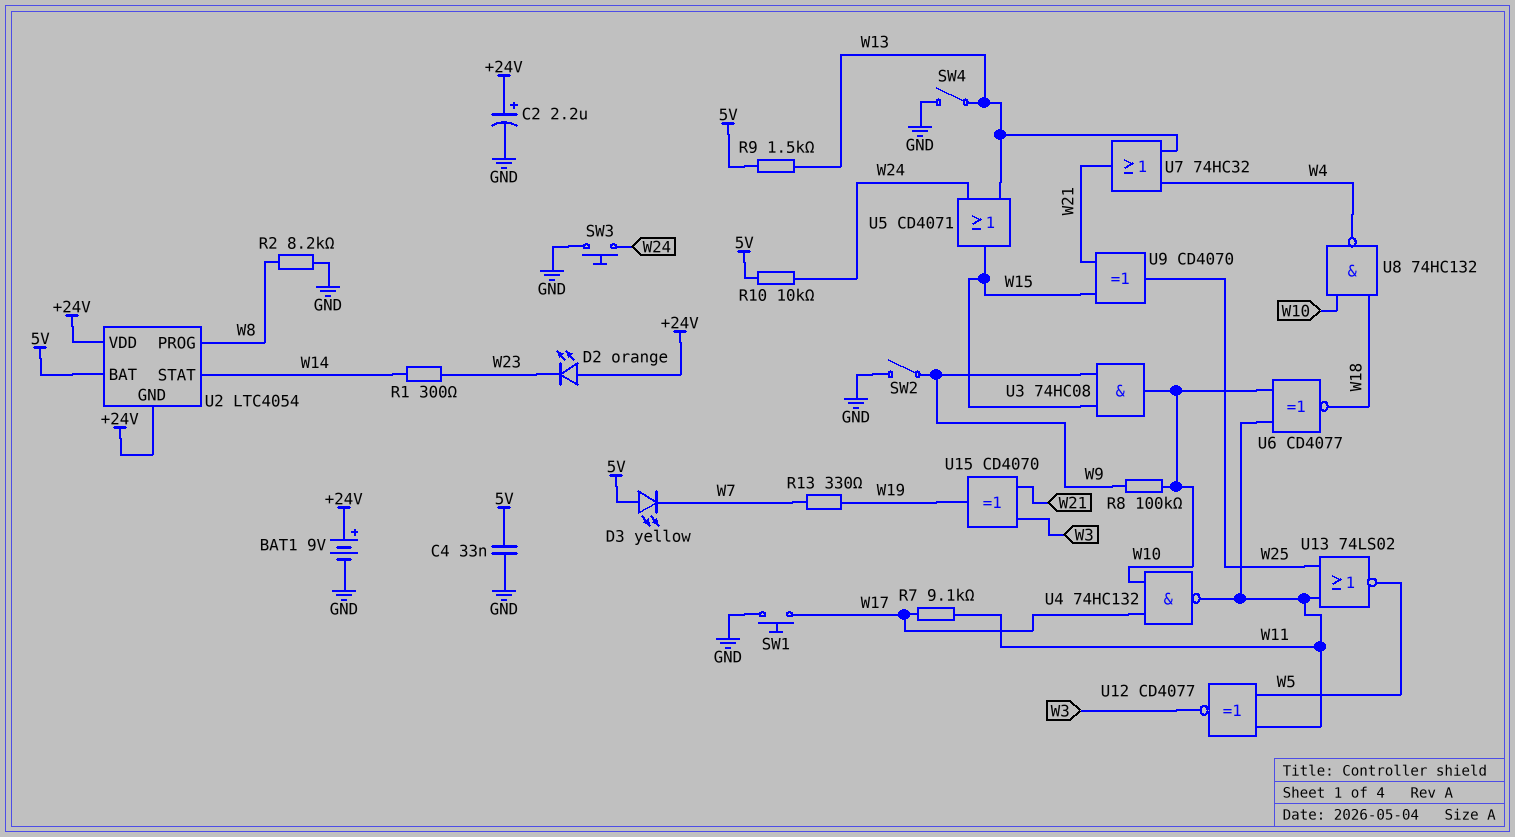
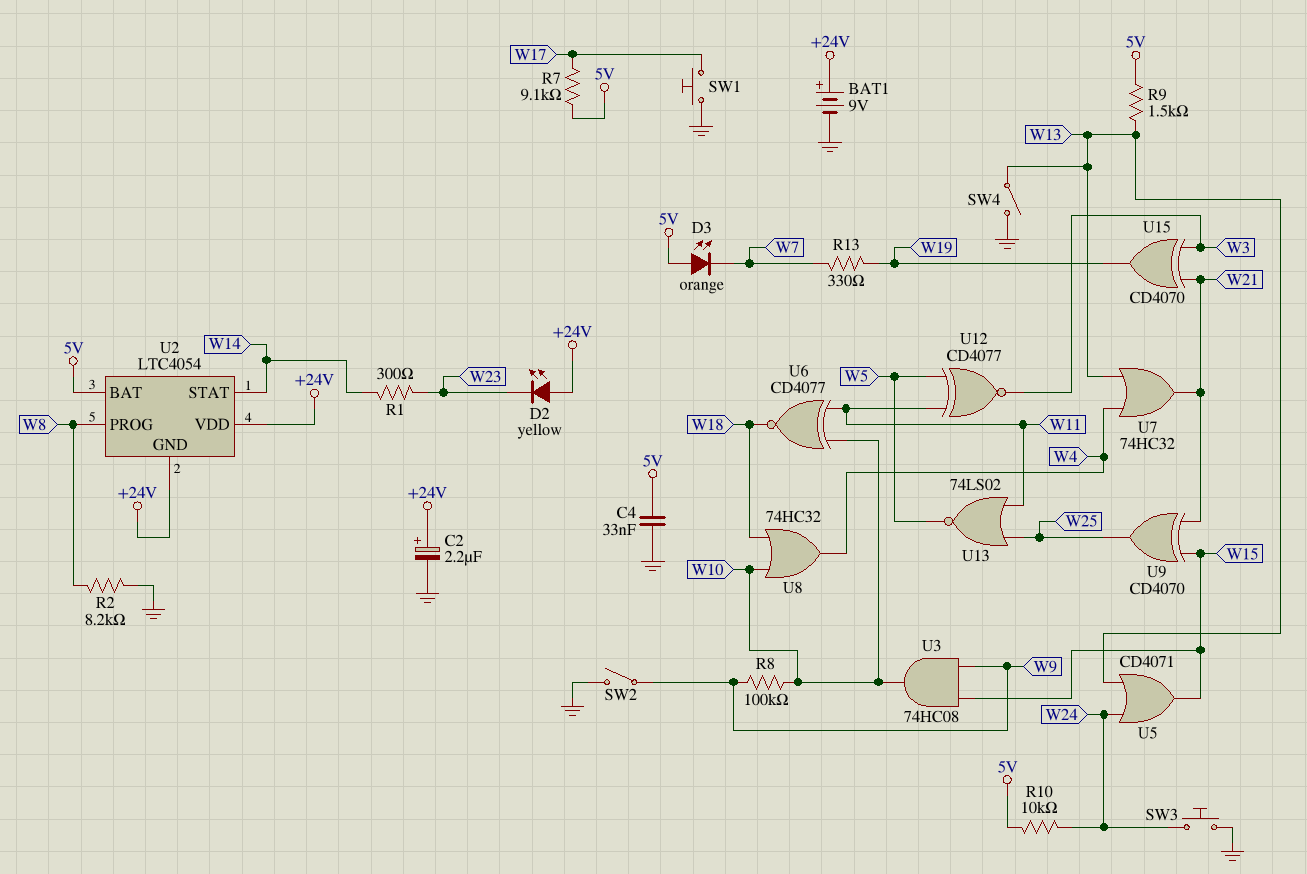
D2: LED orange (A +24V, K W23) -> LED yellow (A +24V, K W23)
D3: LED yellow (A 5V, K W7) -> LED orange (A 5V, K W7)
R7: 9.1k (W11, W17) -> 9.1k (5V, W17)
U4: NAND 74HC132 (in W10, in W17, out W11) -> none
U8: NAND 74HC132 (in W10, in W18, out W4) -> OR 74HC32 (in W10, in W18, out W4)

